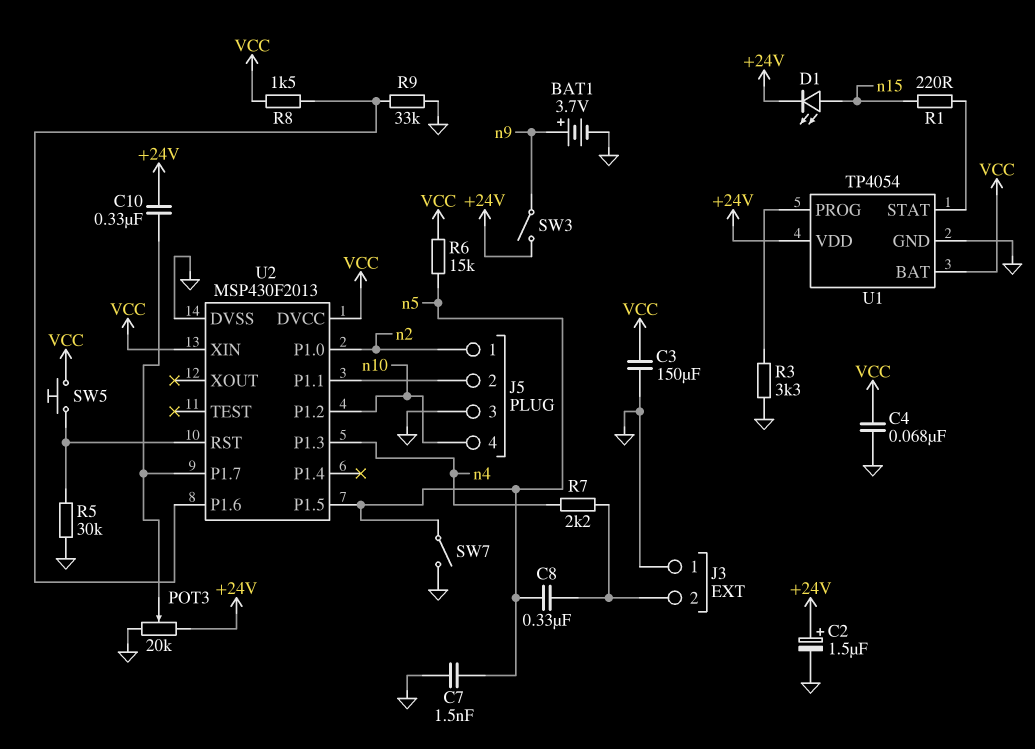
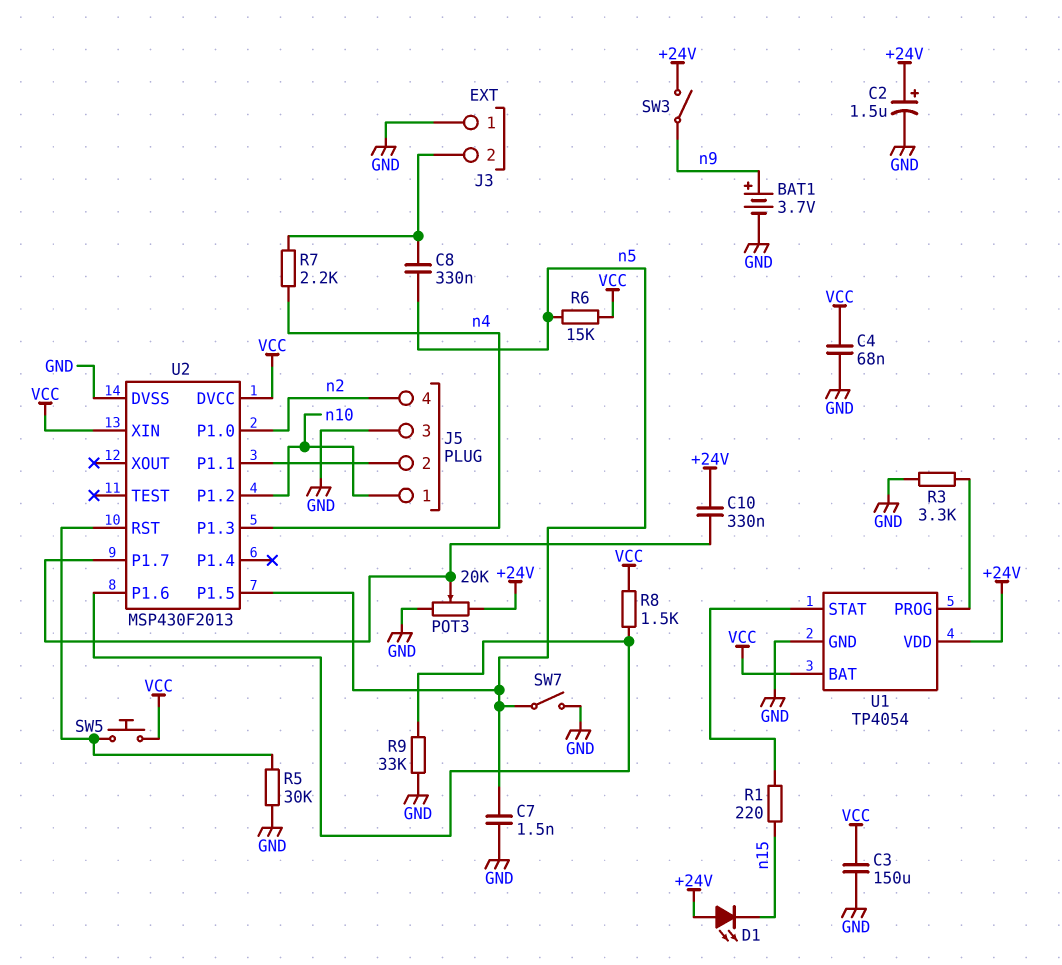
D1: LED (A n15, K +24V) -> LED (A +24V, K n15)
J5 pin 1: n2 -> n10
J5 pin 4: n10 -> n2

